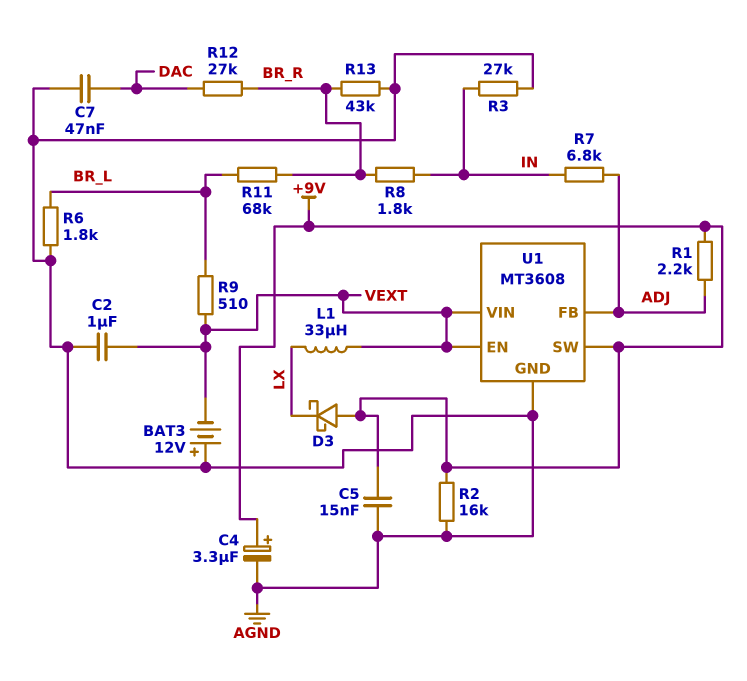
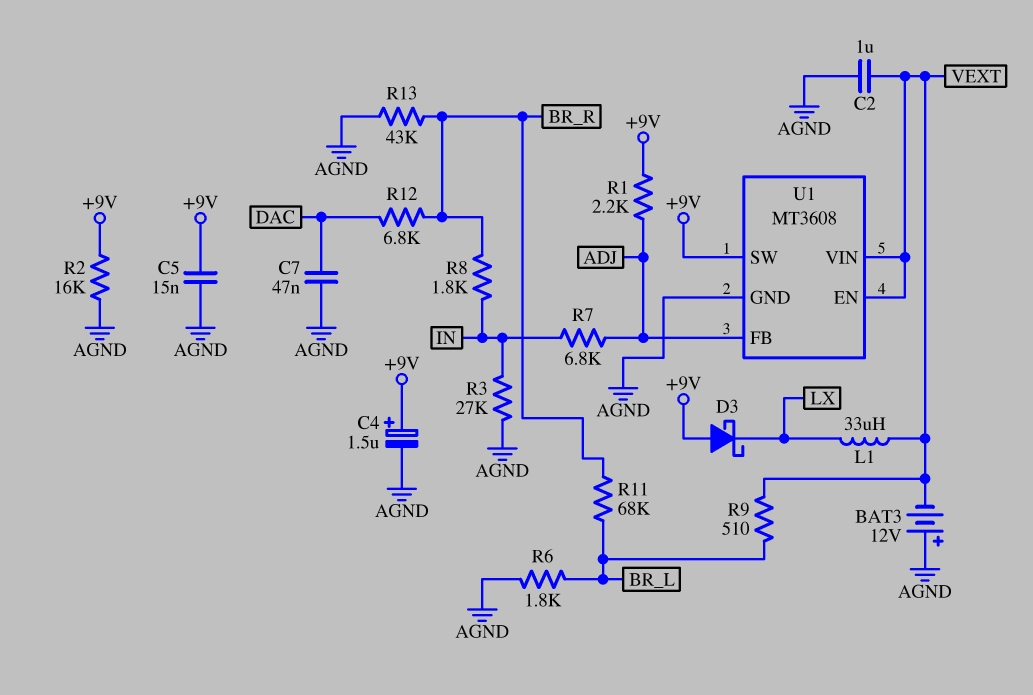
C4: 3.3uF (plus +9V, minus AGND) -> 1.5uF (plus +9V, minus AGND)
R12: 27k (BR_R, DAC) -> 6.8k (BR_R, DAC)

